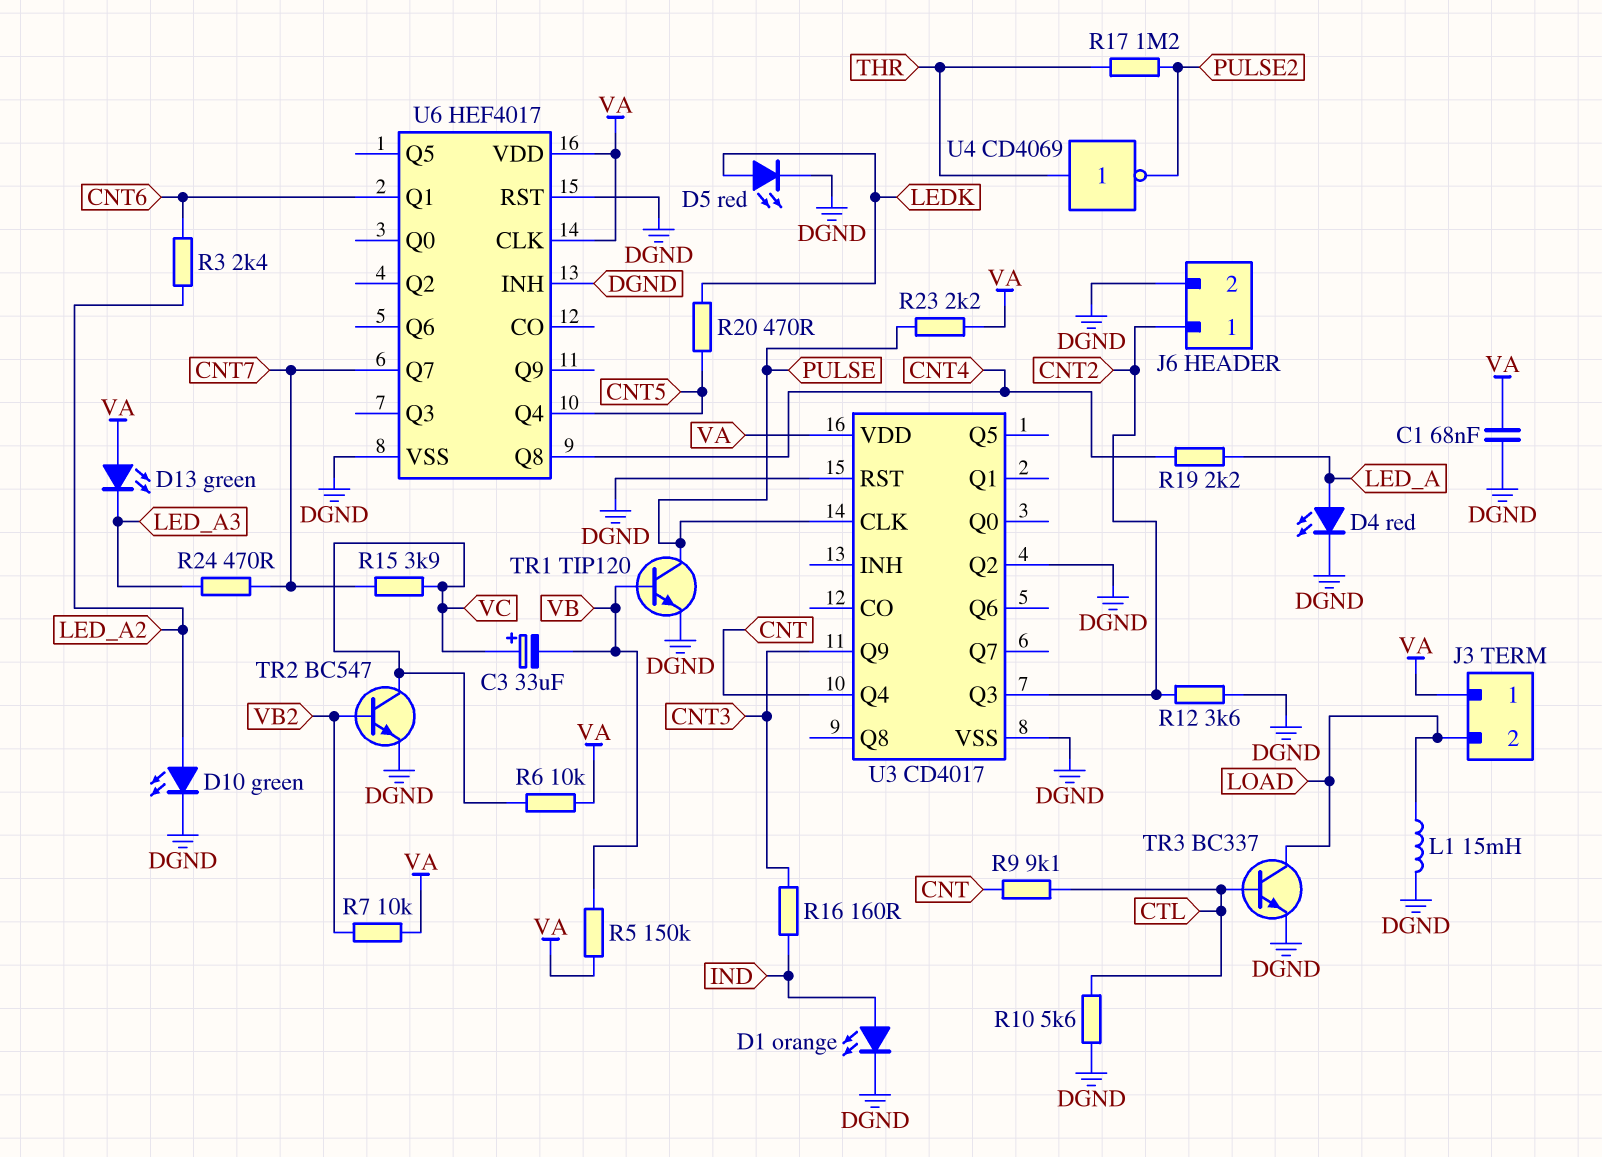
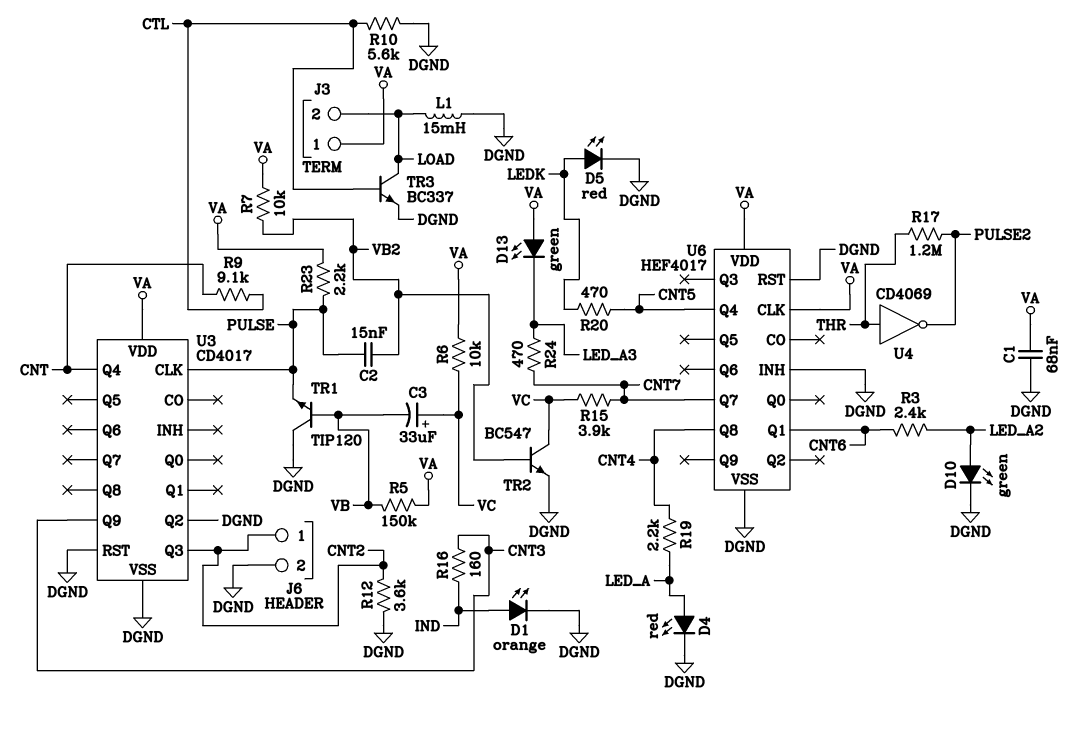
C2: none -> 15nF (PULSE, VB2)
TR1: NPN TIP120 (B VB, C PULSE, E DGND) -> NPN TIP120 (B VB, C DGND, E PULSE)

